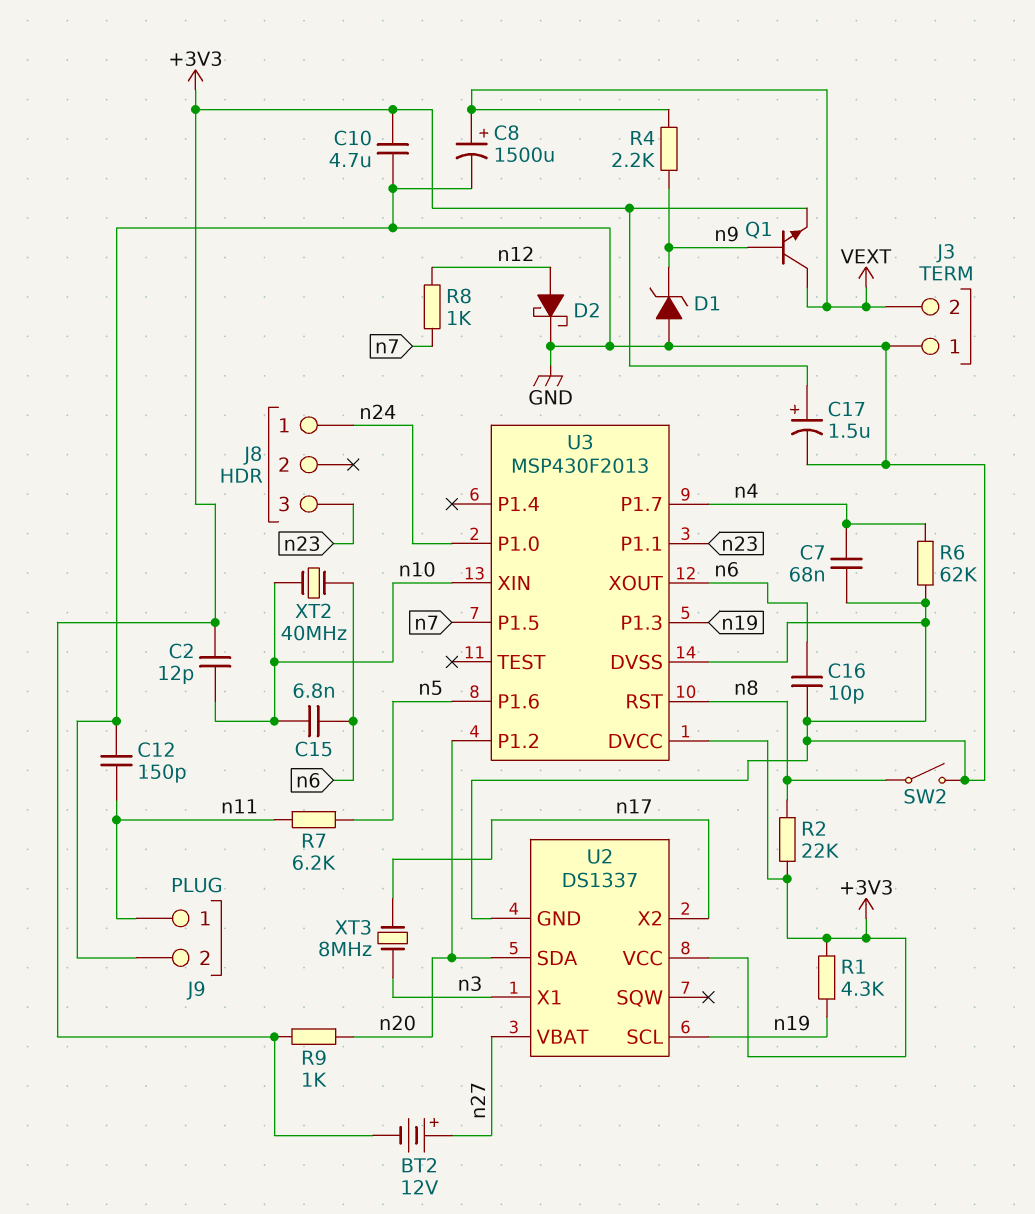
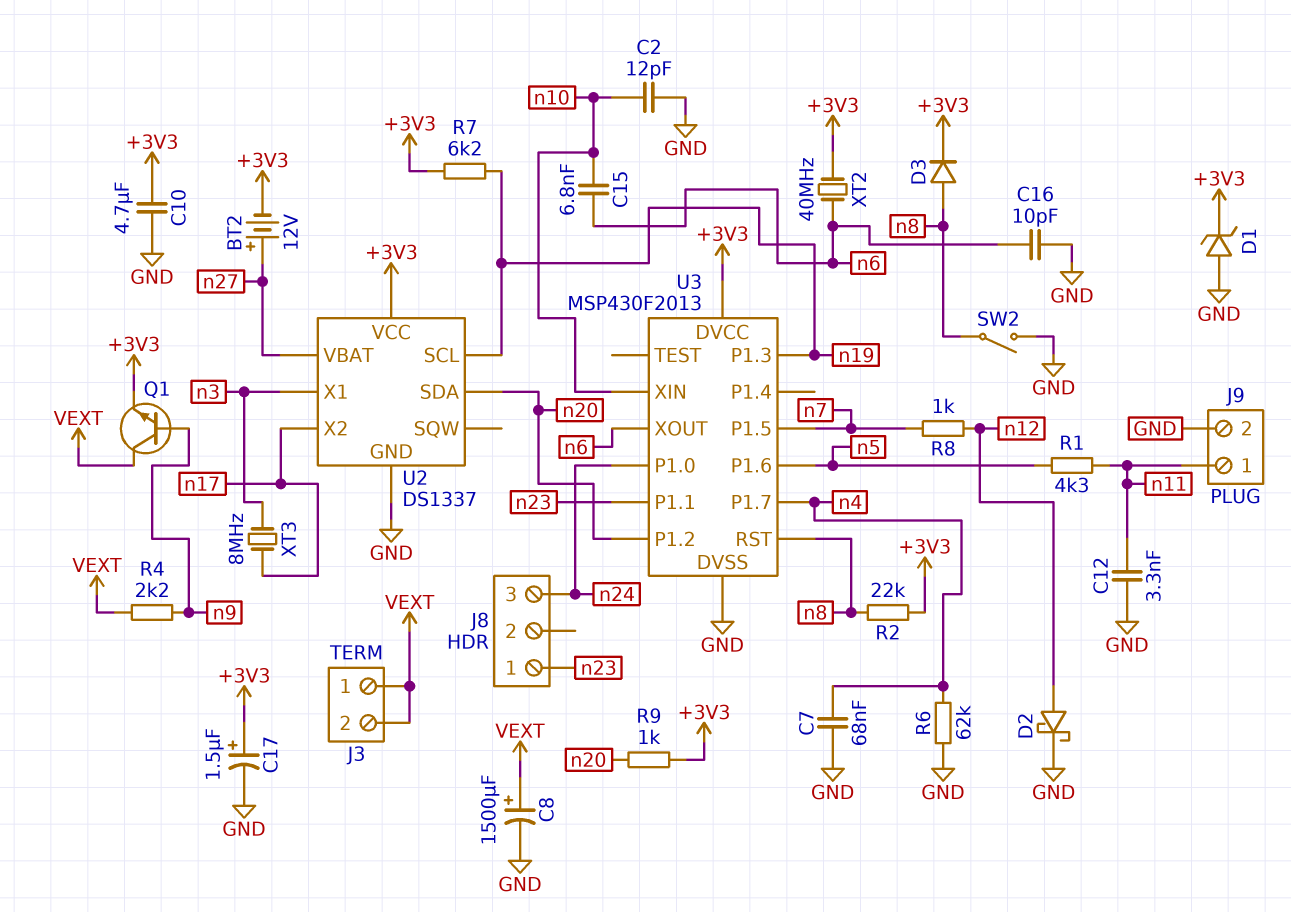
C2: 12pF (+3V3, n10) -> 12pF (GND, n10)
C12: 150pF (GND, n11) -> 3.3nF (GND, n11)
D1: zener (A GND, K n9) -> zener (A GND, K +3V3)
D3: none -> diode (A n8, K +3V3)
J3 pin 1: GND -> VEXT
J8 pin 1: n24 -> n23
J8 pin 3: n23 -> n24
R1: 4.3k (+3V3, n19) -> 4.3k (n5, n11)
R7: 6.2k (n5, n11) -> 6.2k (+3V3, n19)
XT2: 40MHz (n6, n10) -> 40MHz (+3V3, n6)

